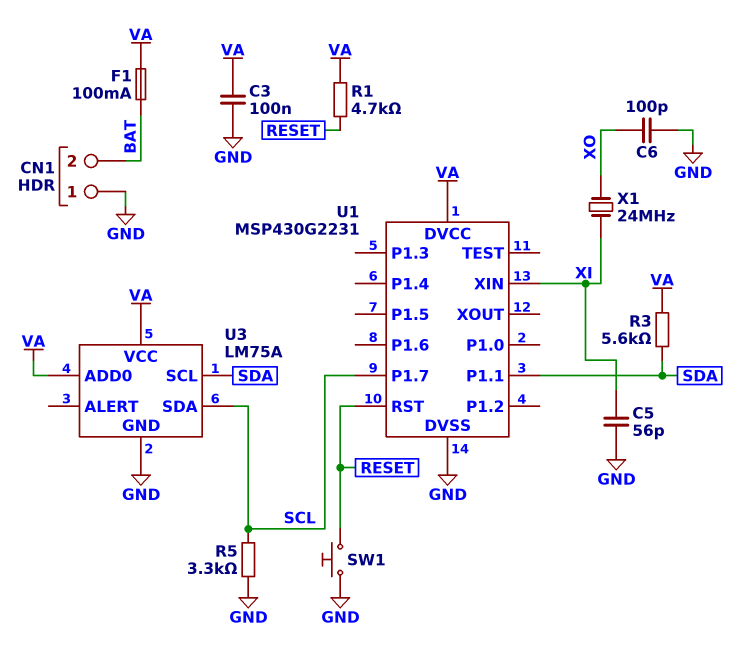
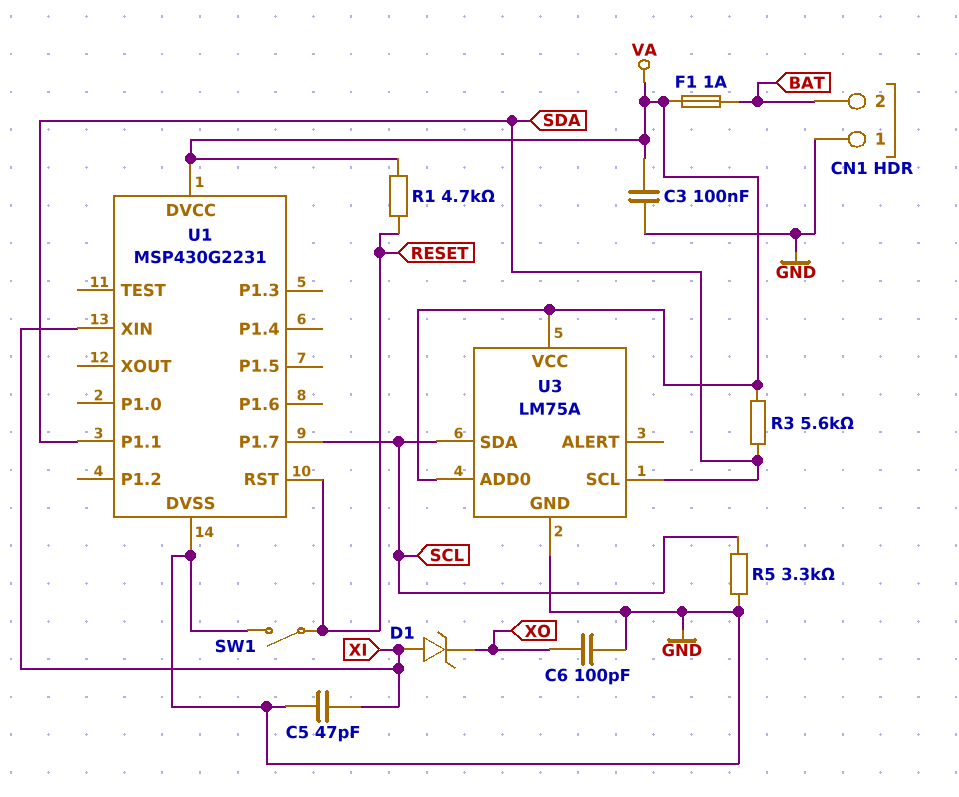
C5: 56pF (GND, XI) -> 47pF (GND, XI)
D1: none -> zener (A XI, K XO)
F1: 100mA (BAT, VA) -> 1A (BAT, VA)
SW1: button (GND, RESET) -> switch (GND, RESET)
X1: 24MHz (XI, XO) -> none

